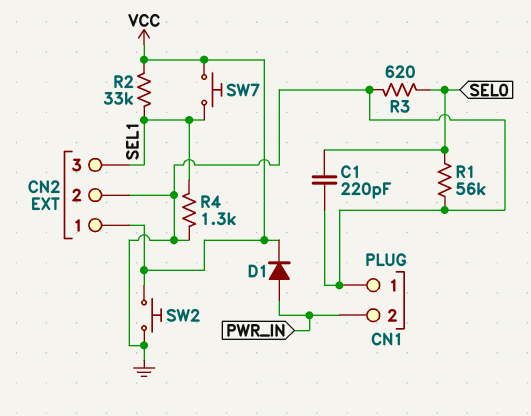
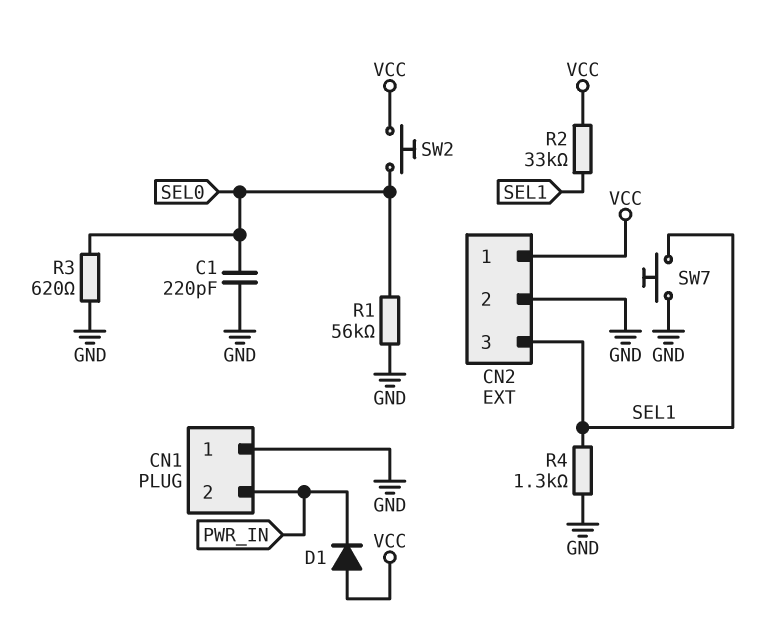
D1: diode (A PWR_IN, K VCC) -> diode (A VCC, K PWR_IN)
SW2: button (GND, VCC) -> button (SEL0, VCC)
SW7: button (SEL1, VCC) -> button (GND, SEL1)

